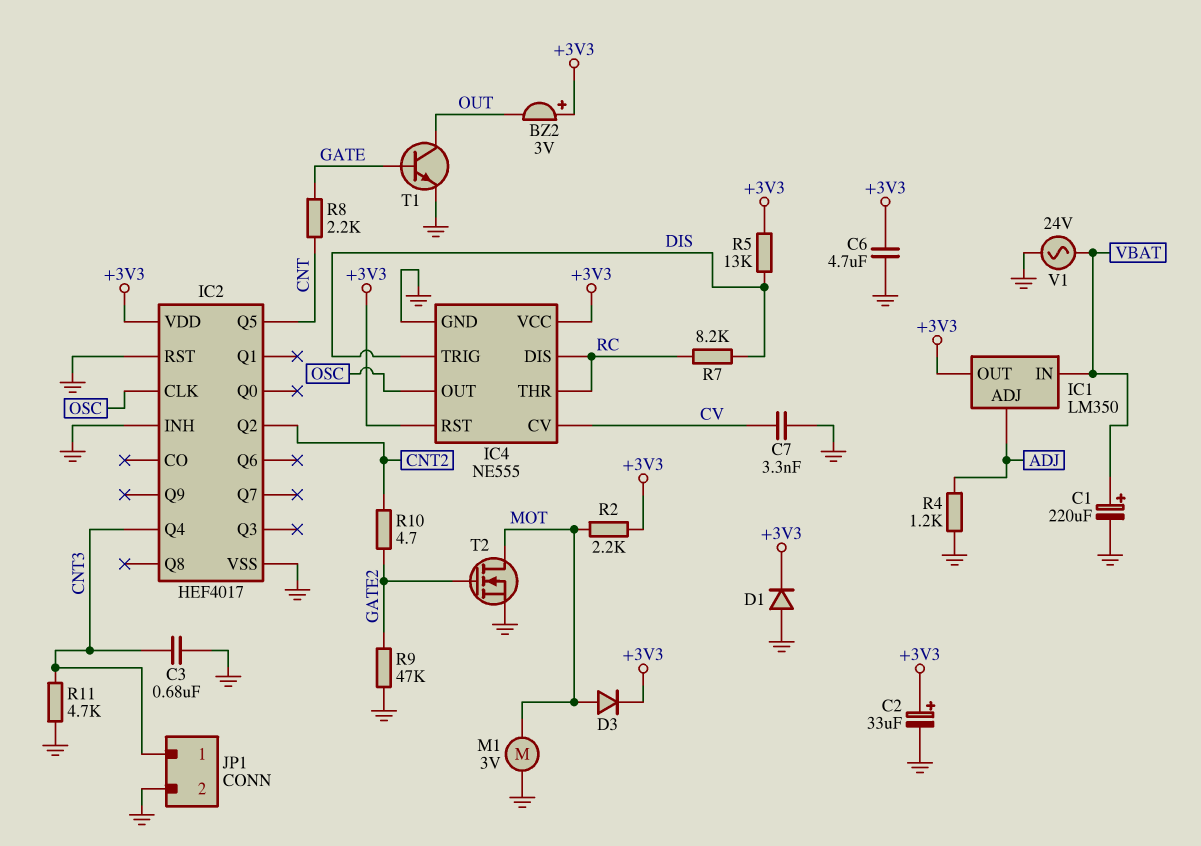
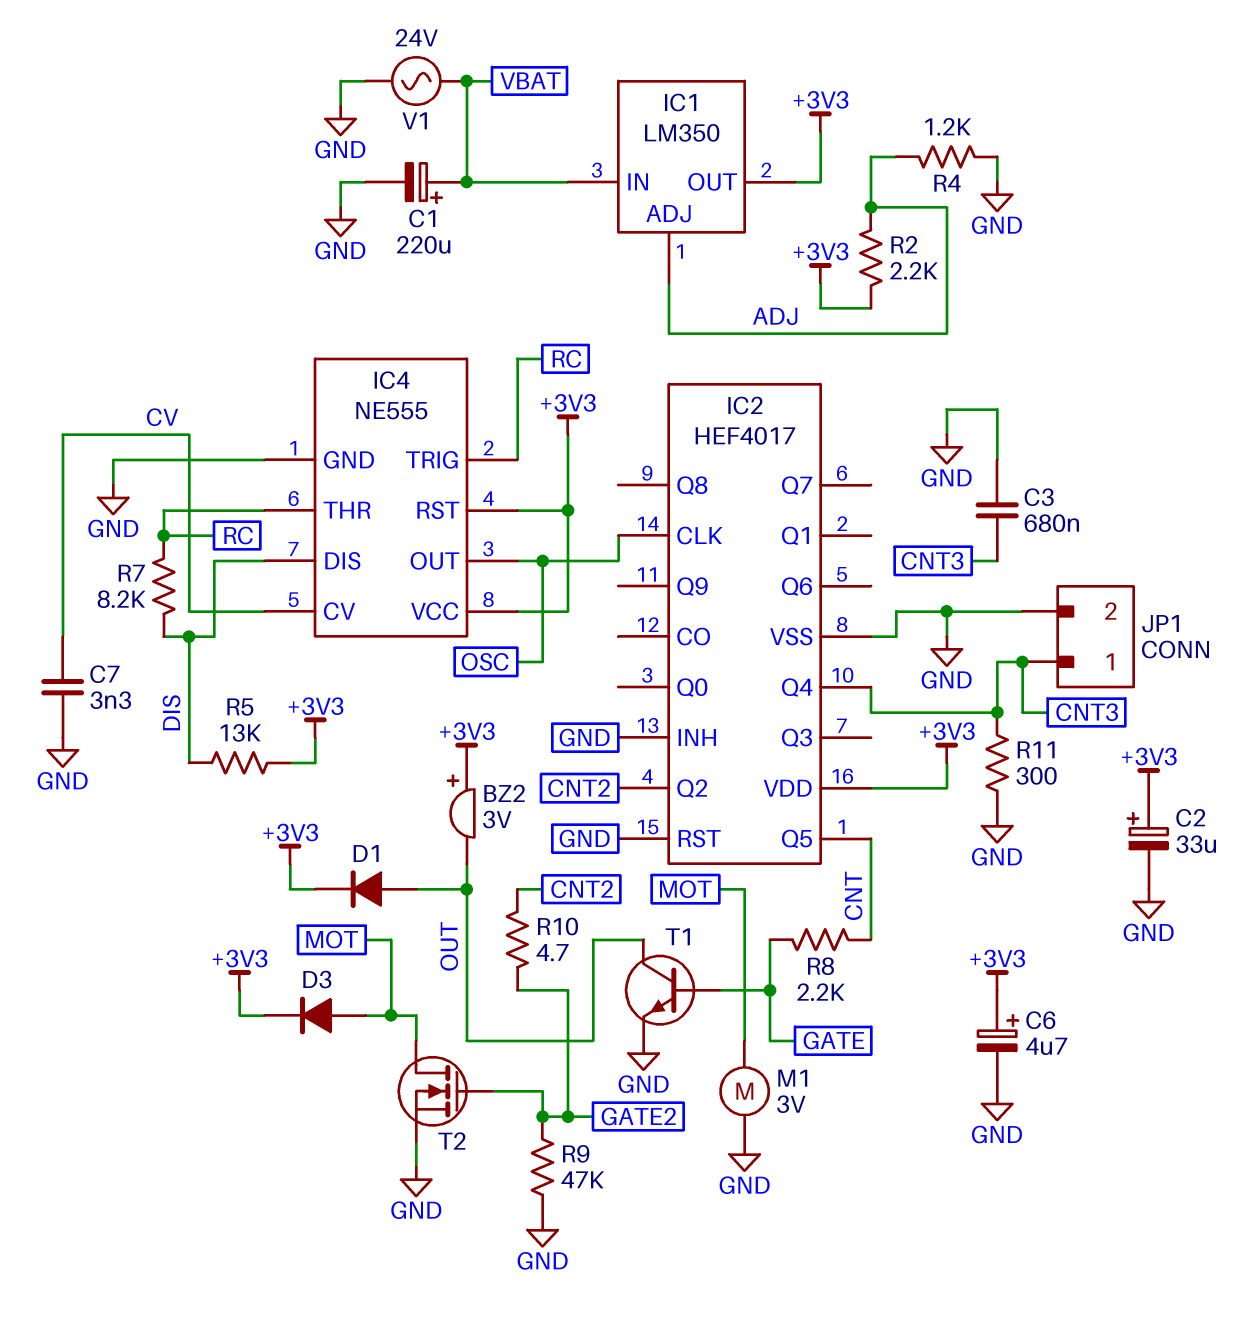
C6: 4.7uF (+3V3, GND) -> 4.7uF (plus +3V3, minus GND)
D1: diode (A GND, K +3V3) -> diode (A OUT, K +3V3)
IC4 pin DIS: RC -> DIS
IC4 pin TRIG: DIS -> RC
R2: 2.2k (+3V3, MOT) -> 2.2k (+3V3, ADJ)
R11: 4.7k (CNT3, GND) -> 300 (CNT3, GND)

